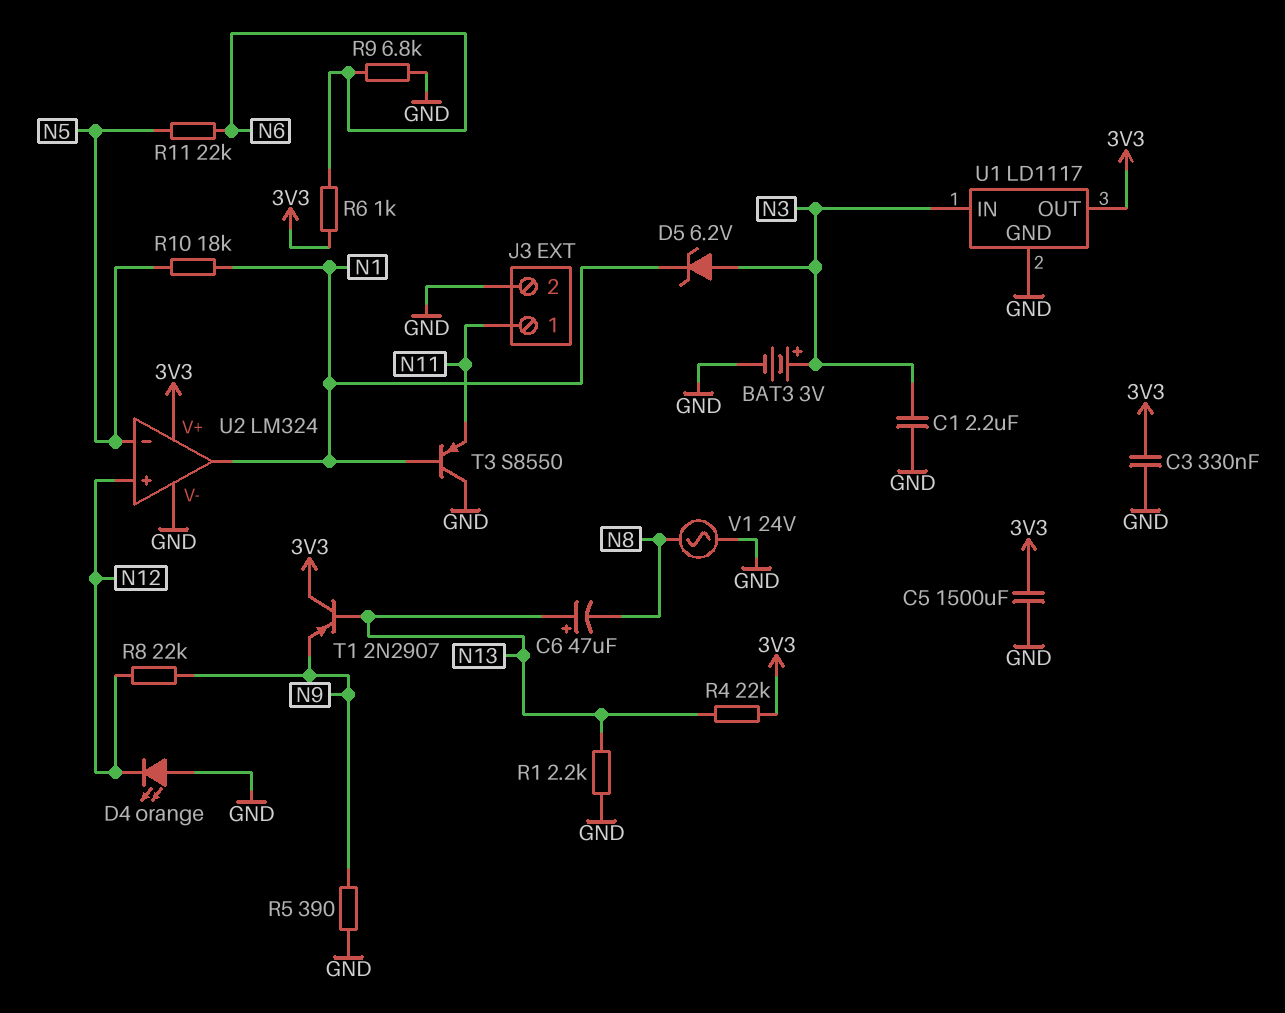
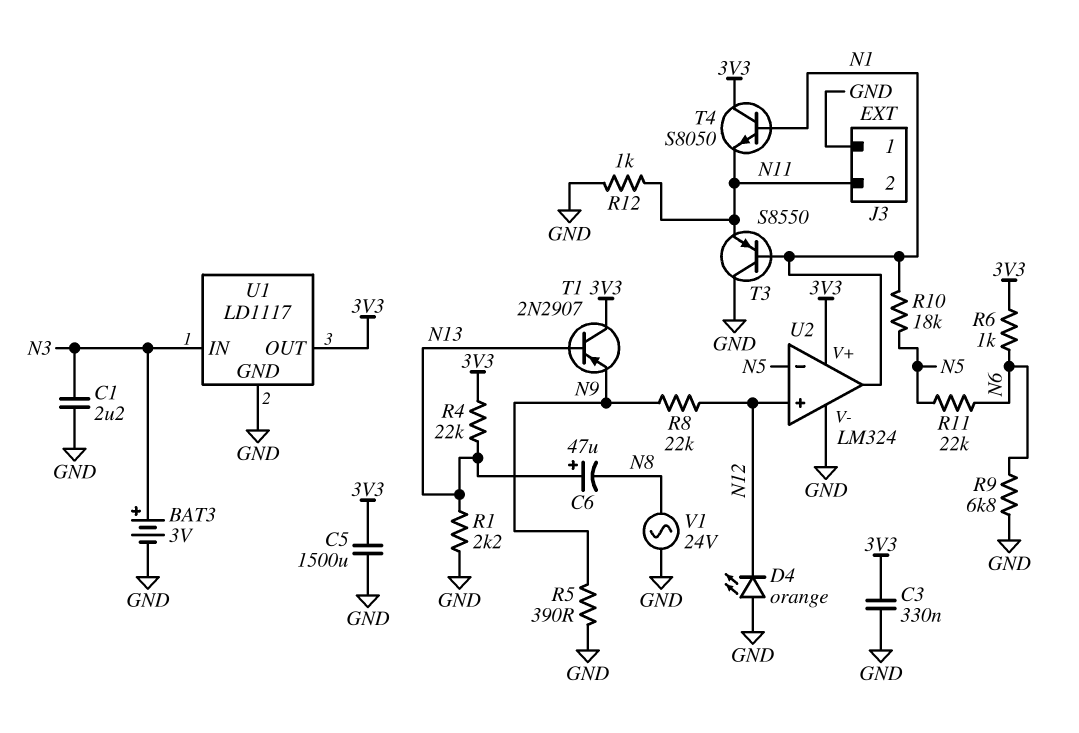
D5: zener 6.2V (A N3, K N1) -> none
J3 pin 1: N11 -> GND
J3 pin 2: GND -> N11
R12: none -> 1k (GND, N11)
T4: none -> NPN S8050 (B N1, C 3V3, E N11)

